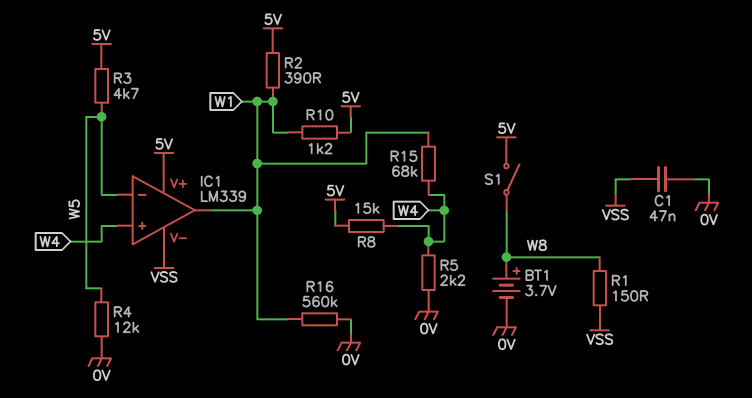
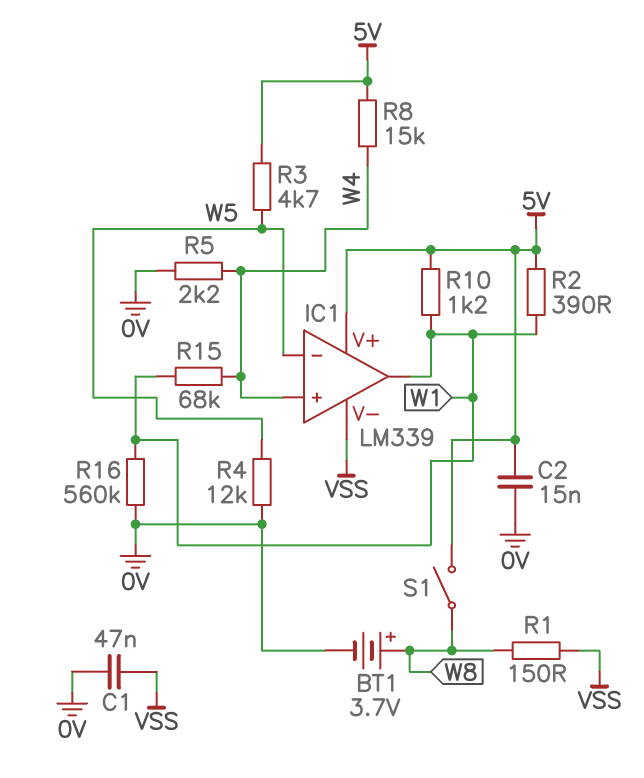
C2: none -> 15nF (0V, 5V)

